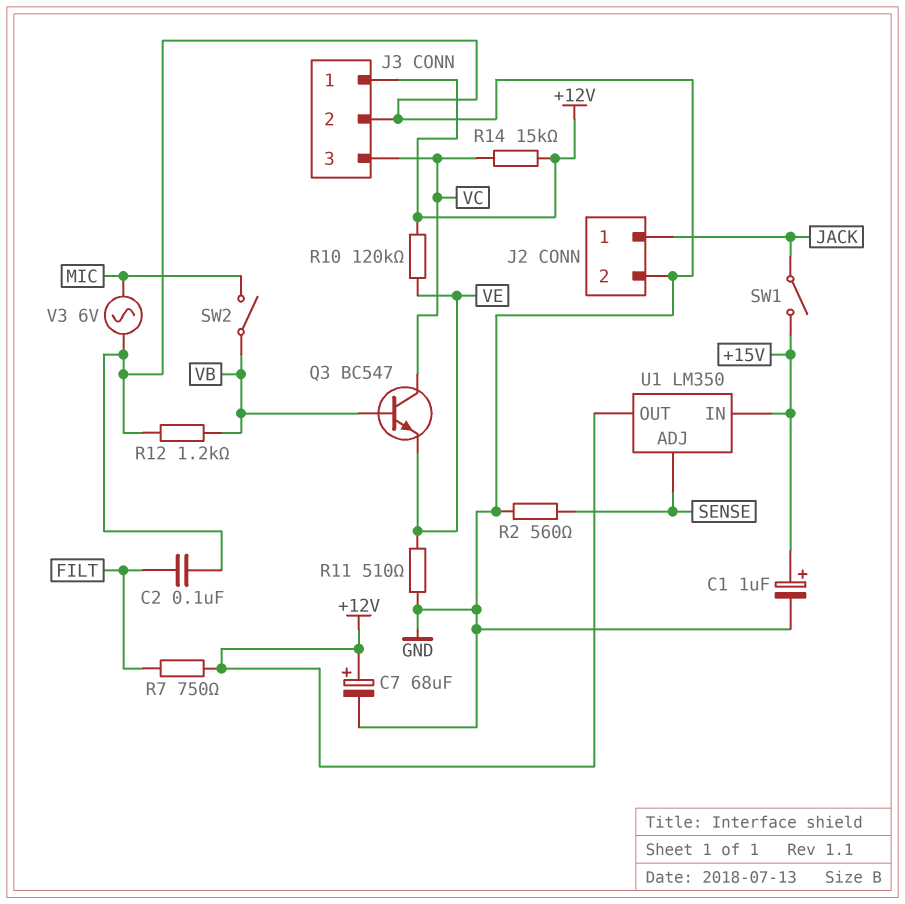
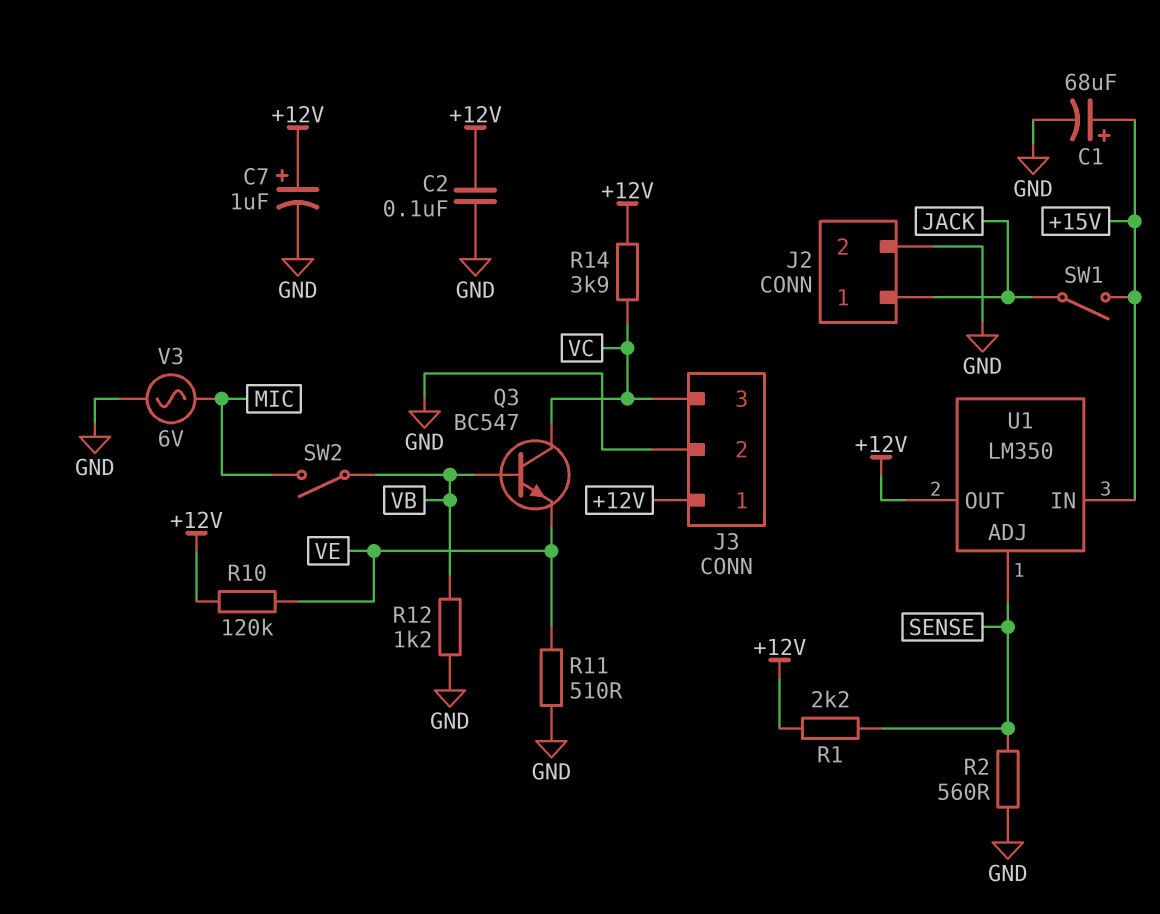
C1: 1uF (plus +15V, minus GND) -> 68uF (plus +15V, minus GND)
C2: 100nF (FILT, GND) -> 100nF (+12V, GND)
C7: 68uF (plus +12V, minus GND) -> 1uF (plus +12V, minus GND)
R1: none -> 2.2k (+12V, SENSE)
R7: 750 (+12V, FILT) -> none
R14: 15k (+12V, VC) -> 3.9k (+12V, VC)

